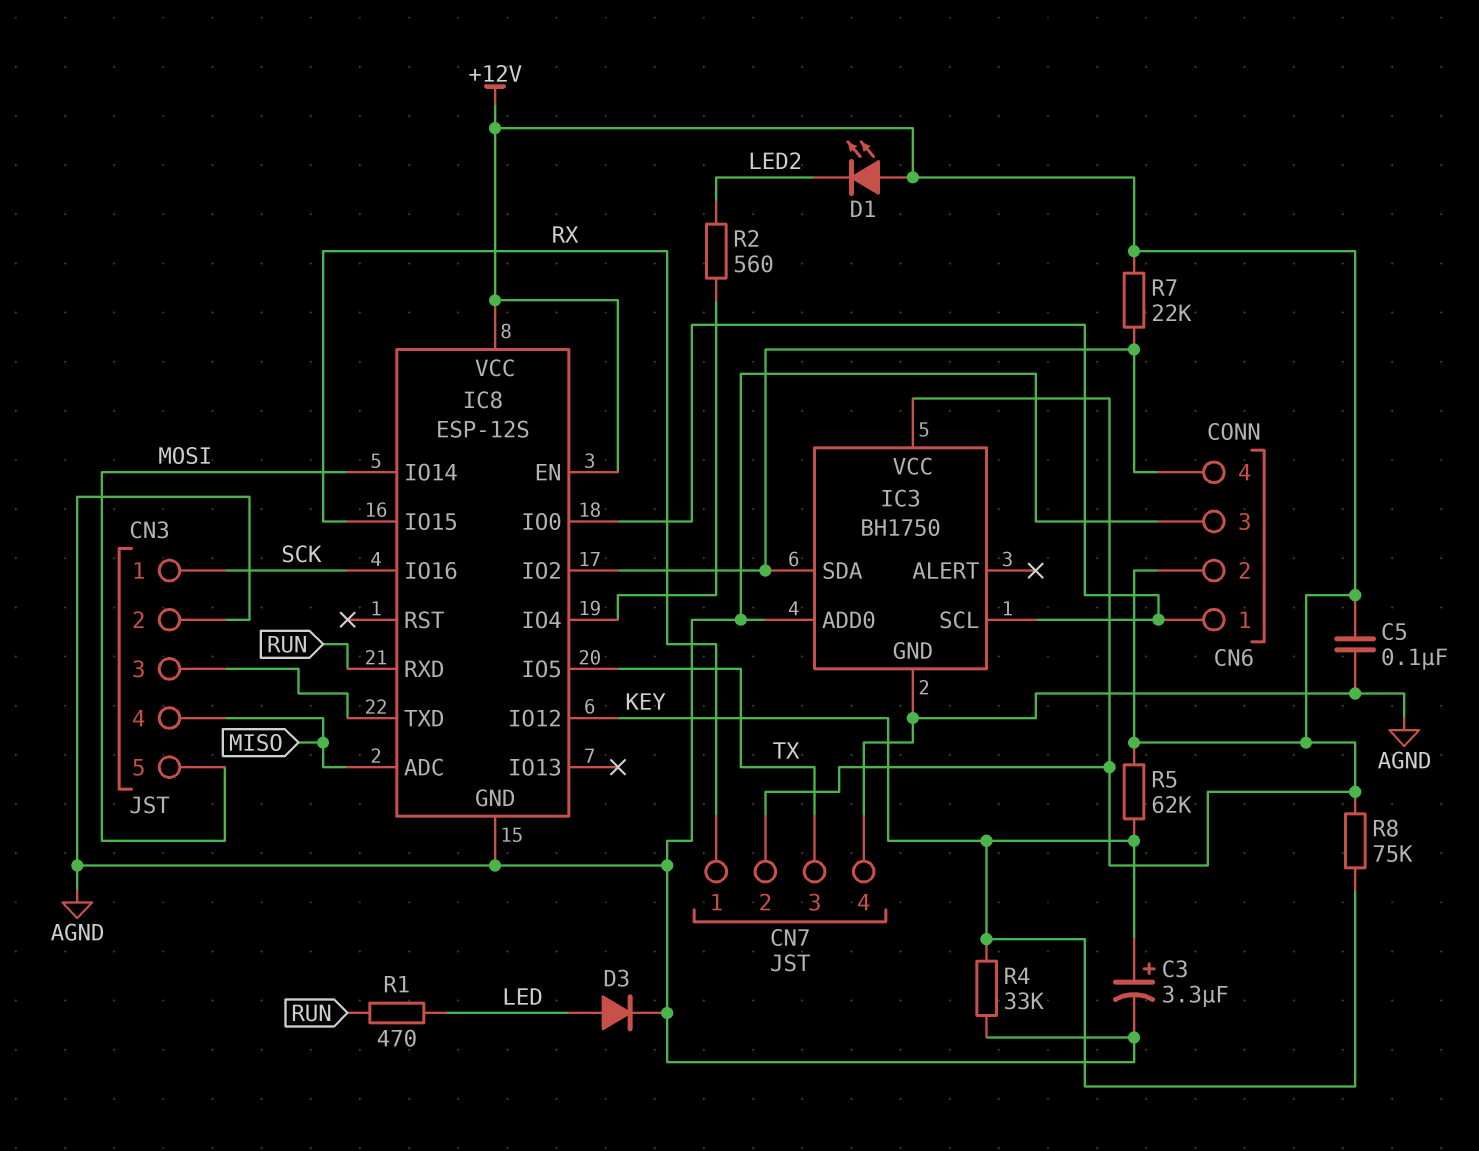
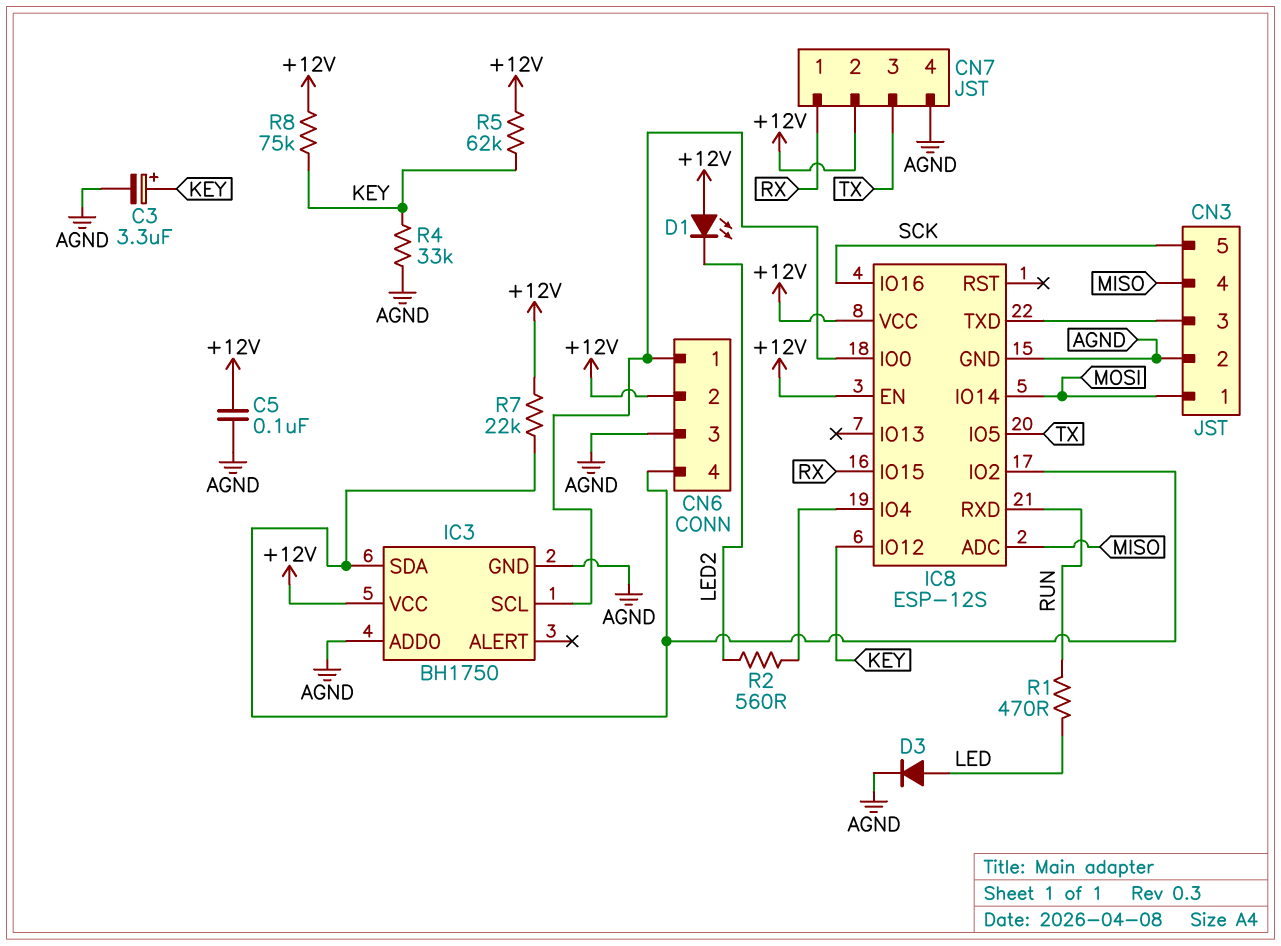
CN3 pin 1: SCK -> MOSI
CN3 pin 5: MOSI -> SCK

